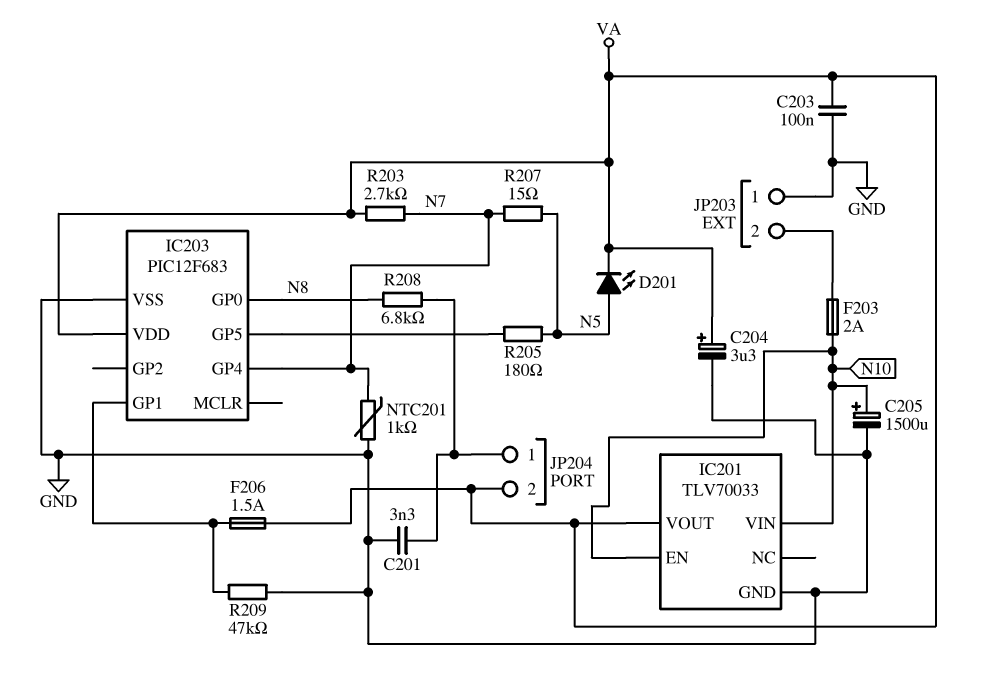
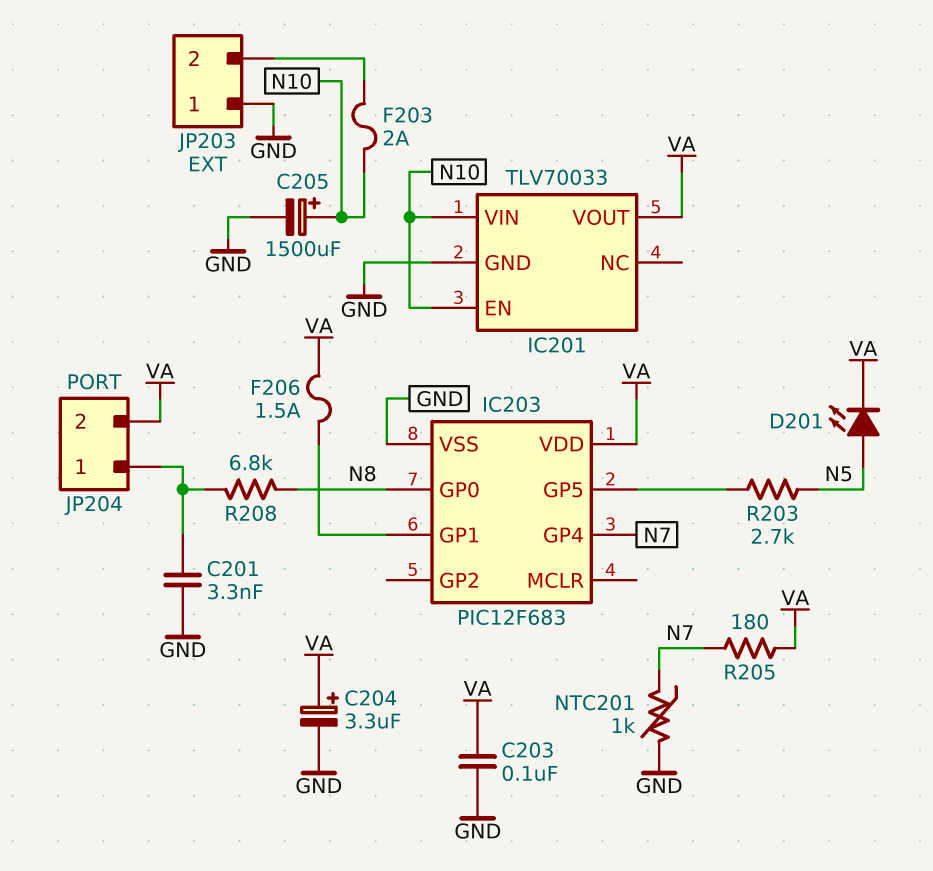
R203: 2.7k (N7, VA) -> 2.7k (IC203/GP5, N5)
R205: 180 (IC203/GP5, N5) -> 180 (N7, VA)
R207: 15 (N5, N7) -> none
R209: 47k (GND, IC203/GP1) -> none

